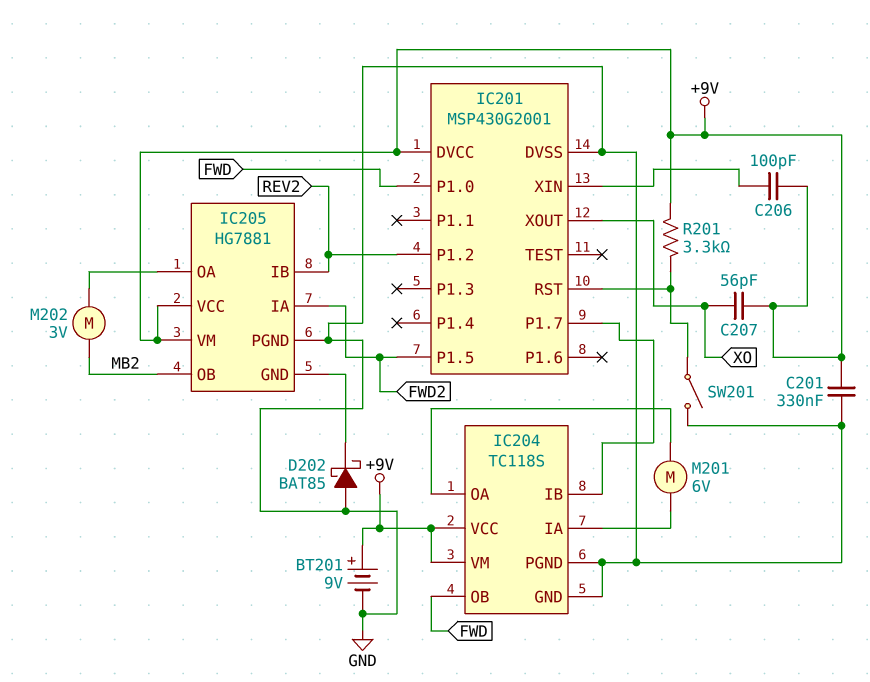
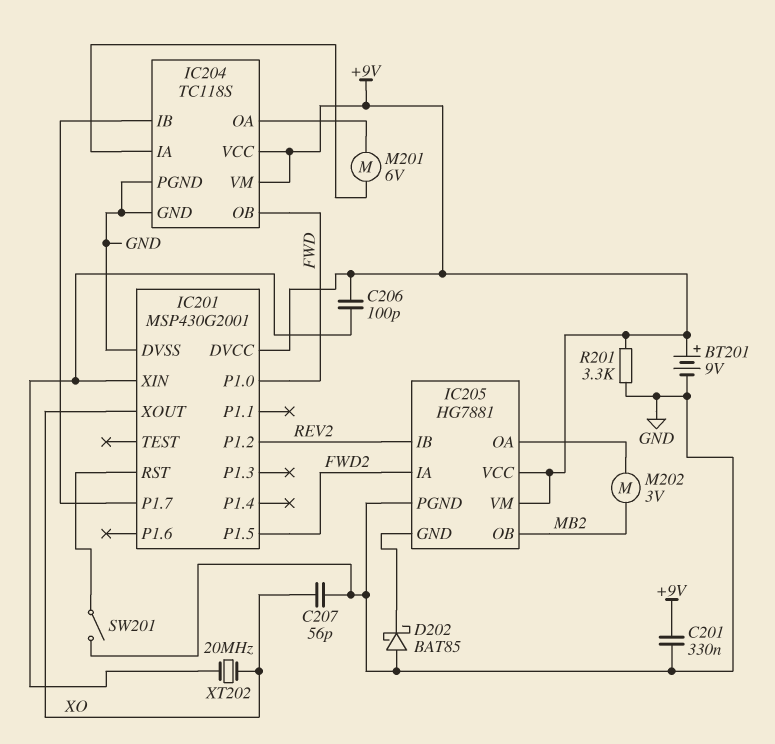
C207: 56pF (+9V, XO) -> 56pF (GND, XO)
R201: 3.3k (+9V, IC201/RST) -> 3.3k (+9V, GND)
XT202: none -> 20MHz (IC201/XIN, XO)

